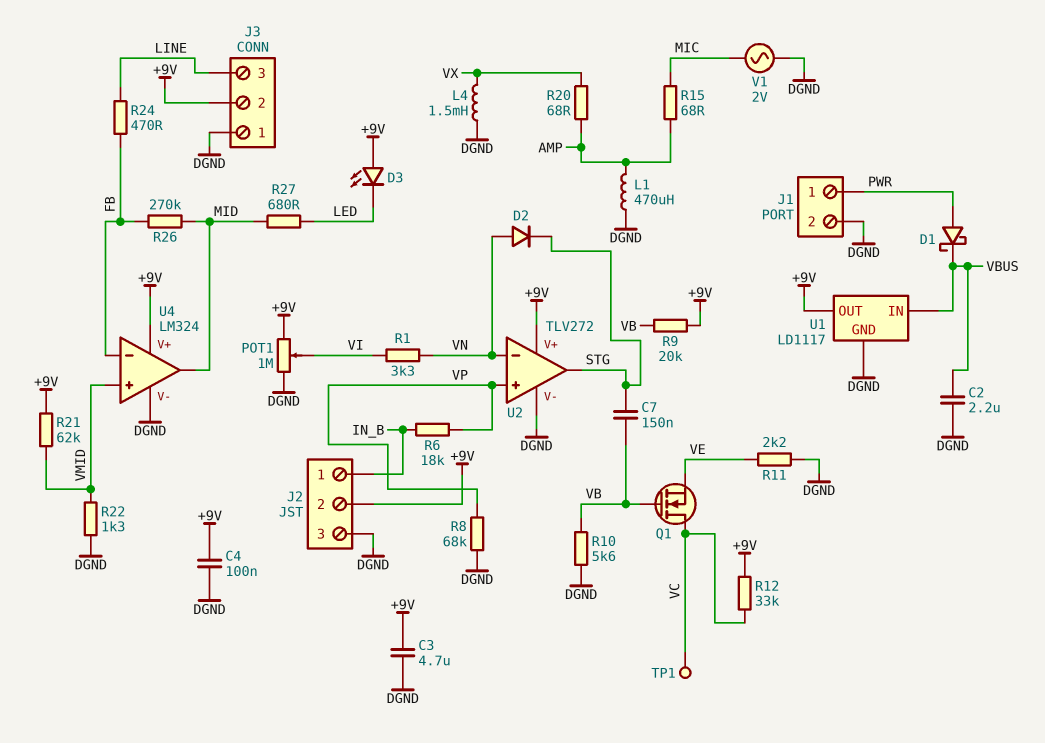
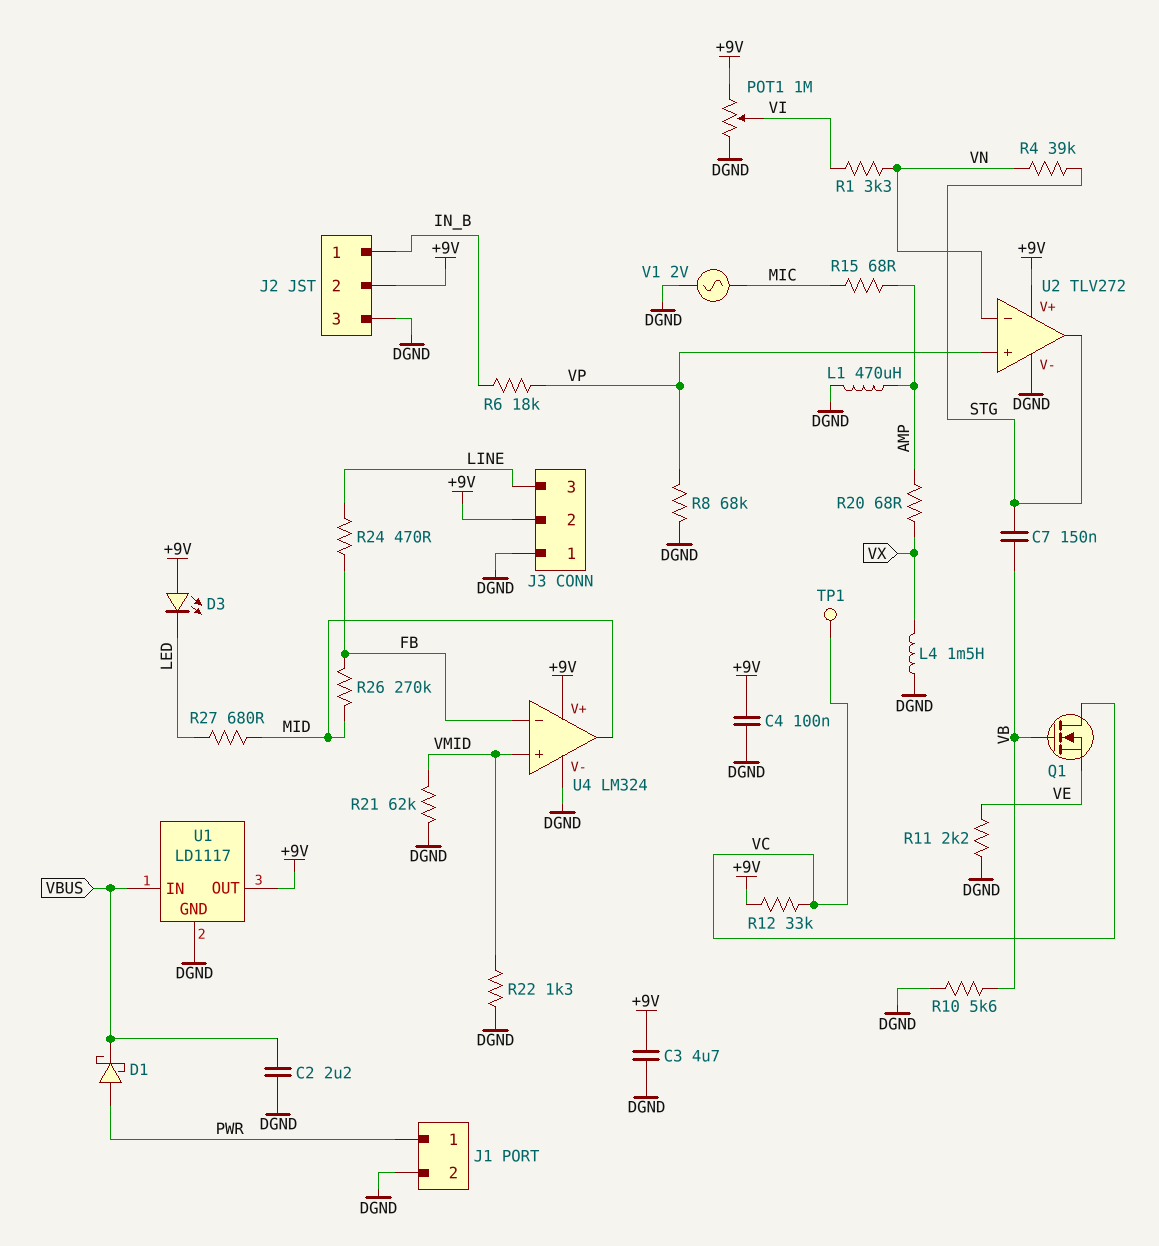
D2: diode (A VN, K STG) -> none
R4: none -> 39k (STG, VN)
R9: 20k (+9V, VB) -> none
R21: 62k (+9V, VMID) -> 62k (DGND, VMID)

